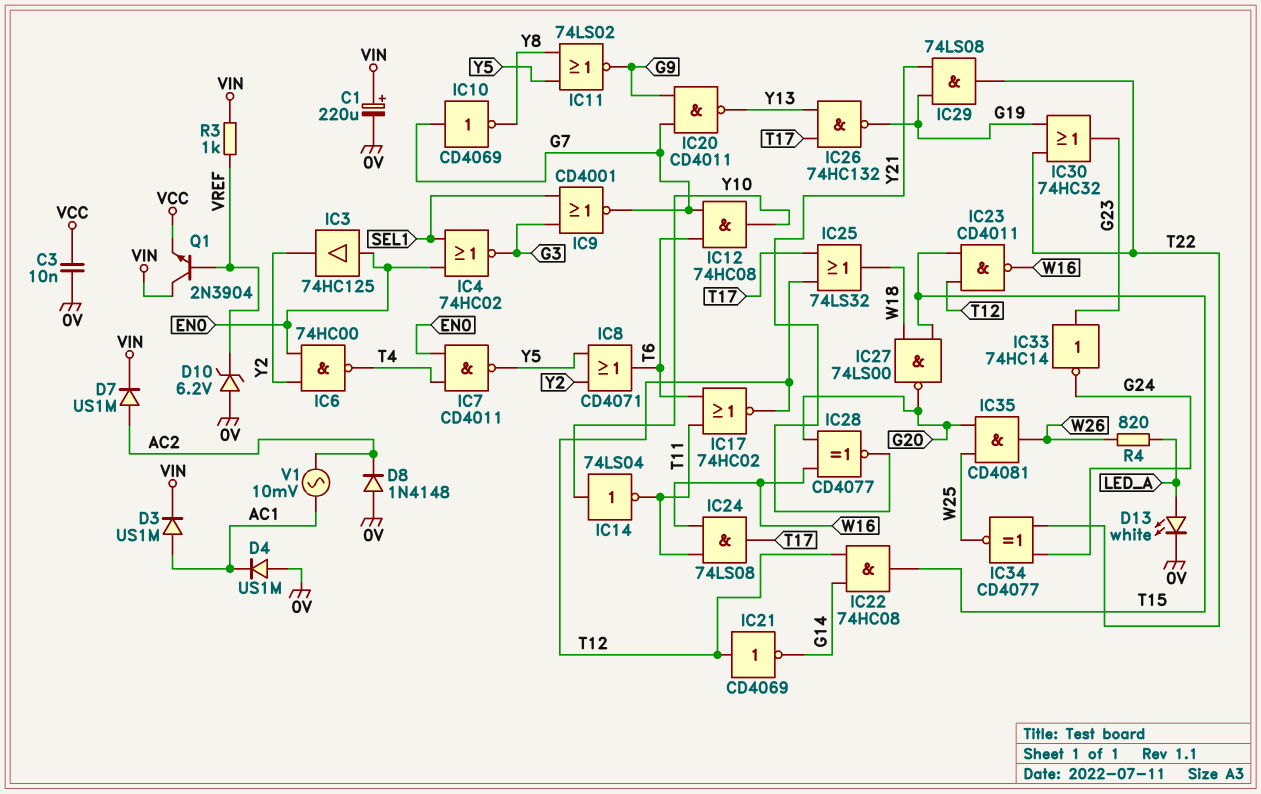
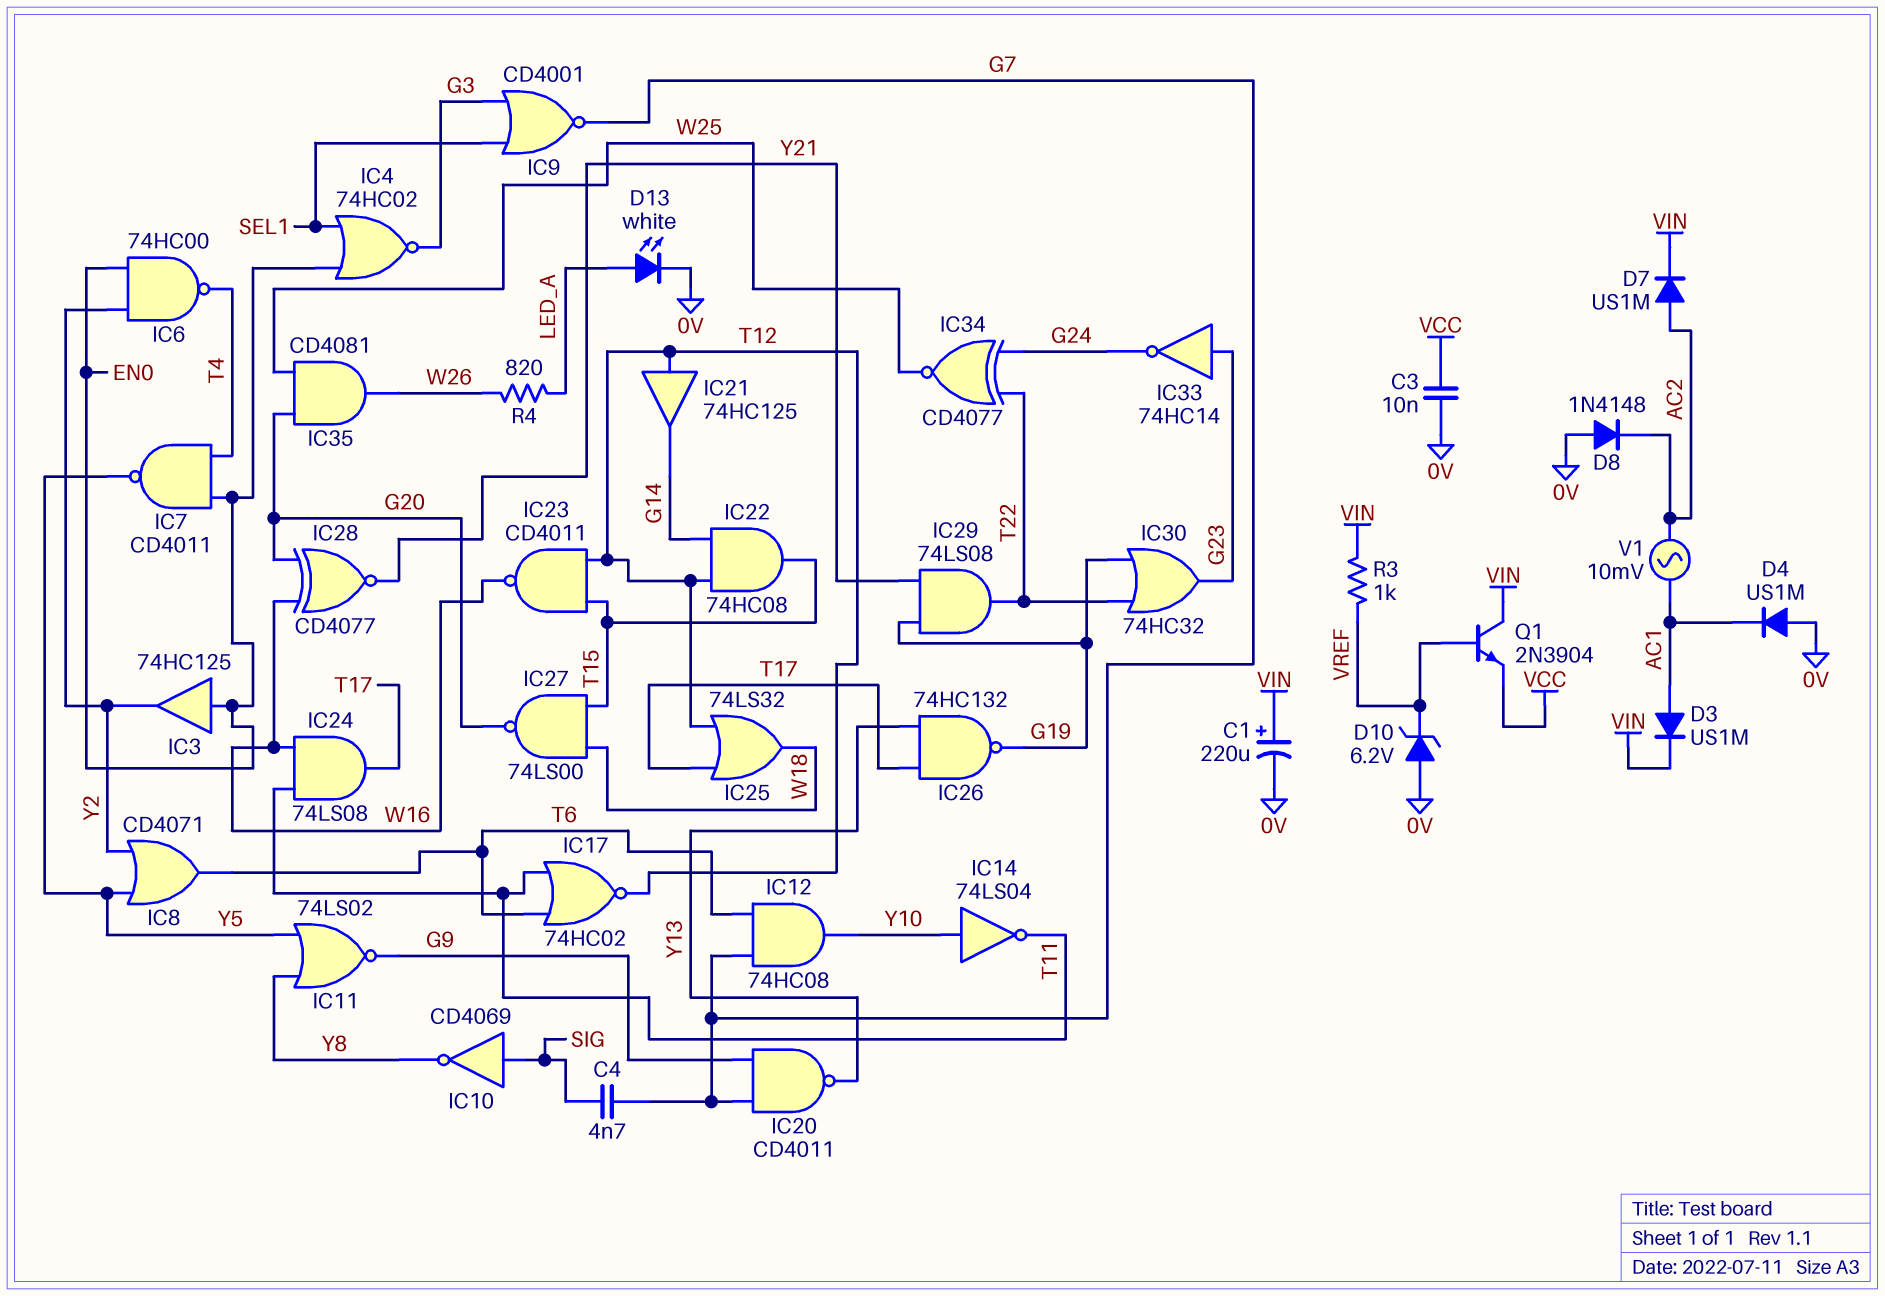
C4: none -> 4.7nF (G7, SIG)
IC10: NOT CD4069 (in G7, out Y8) -> NOT CD4069 (in SIG, out Y8)
IC21: NOT CD4069 (in T12, out G14) -> buffer 74HC125 (in T12, out G14)

